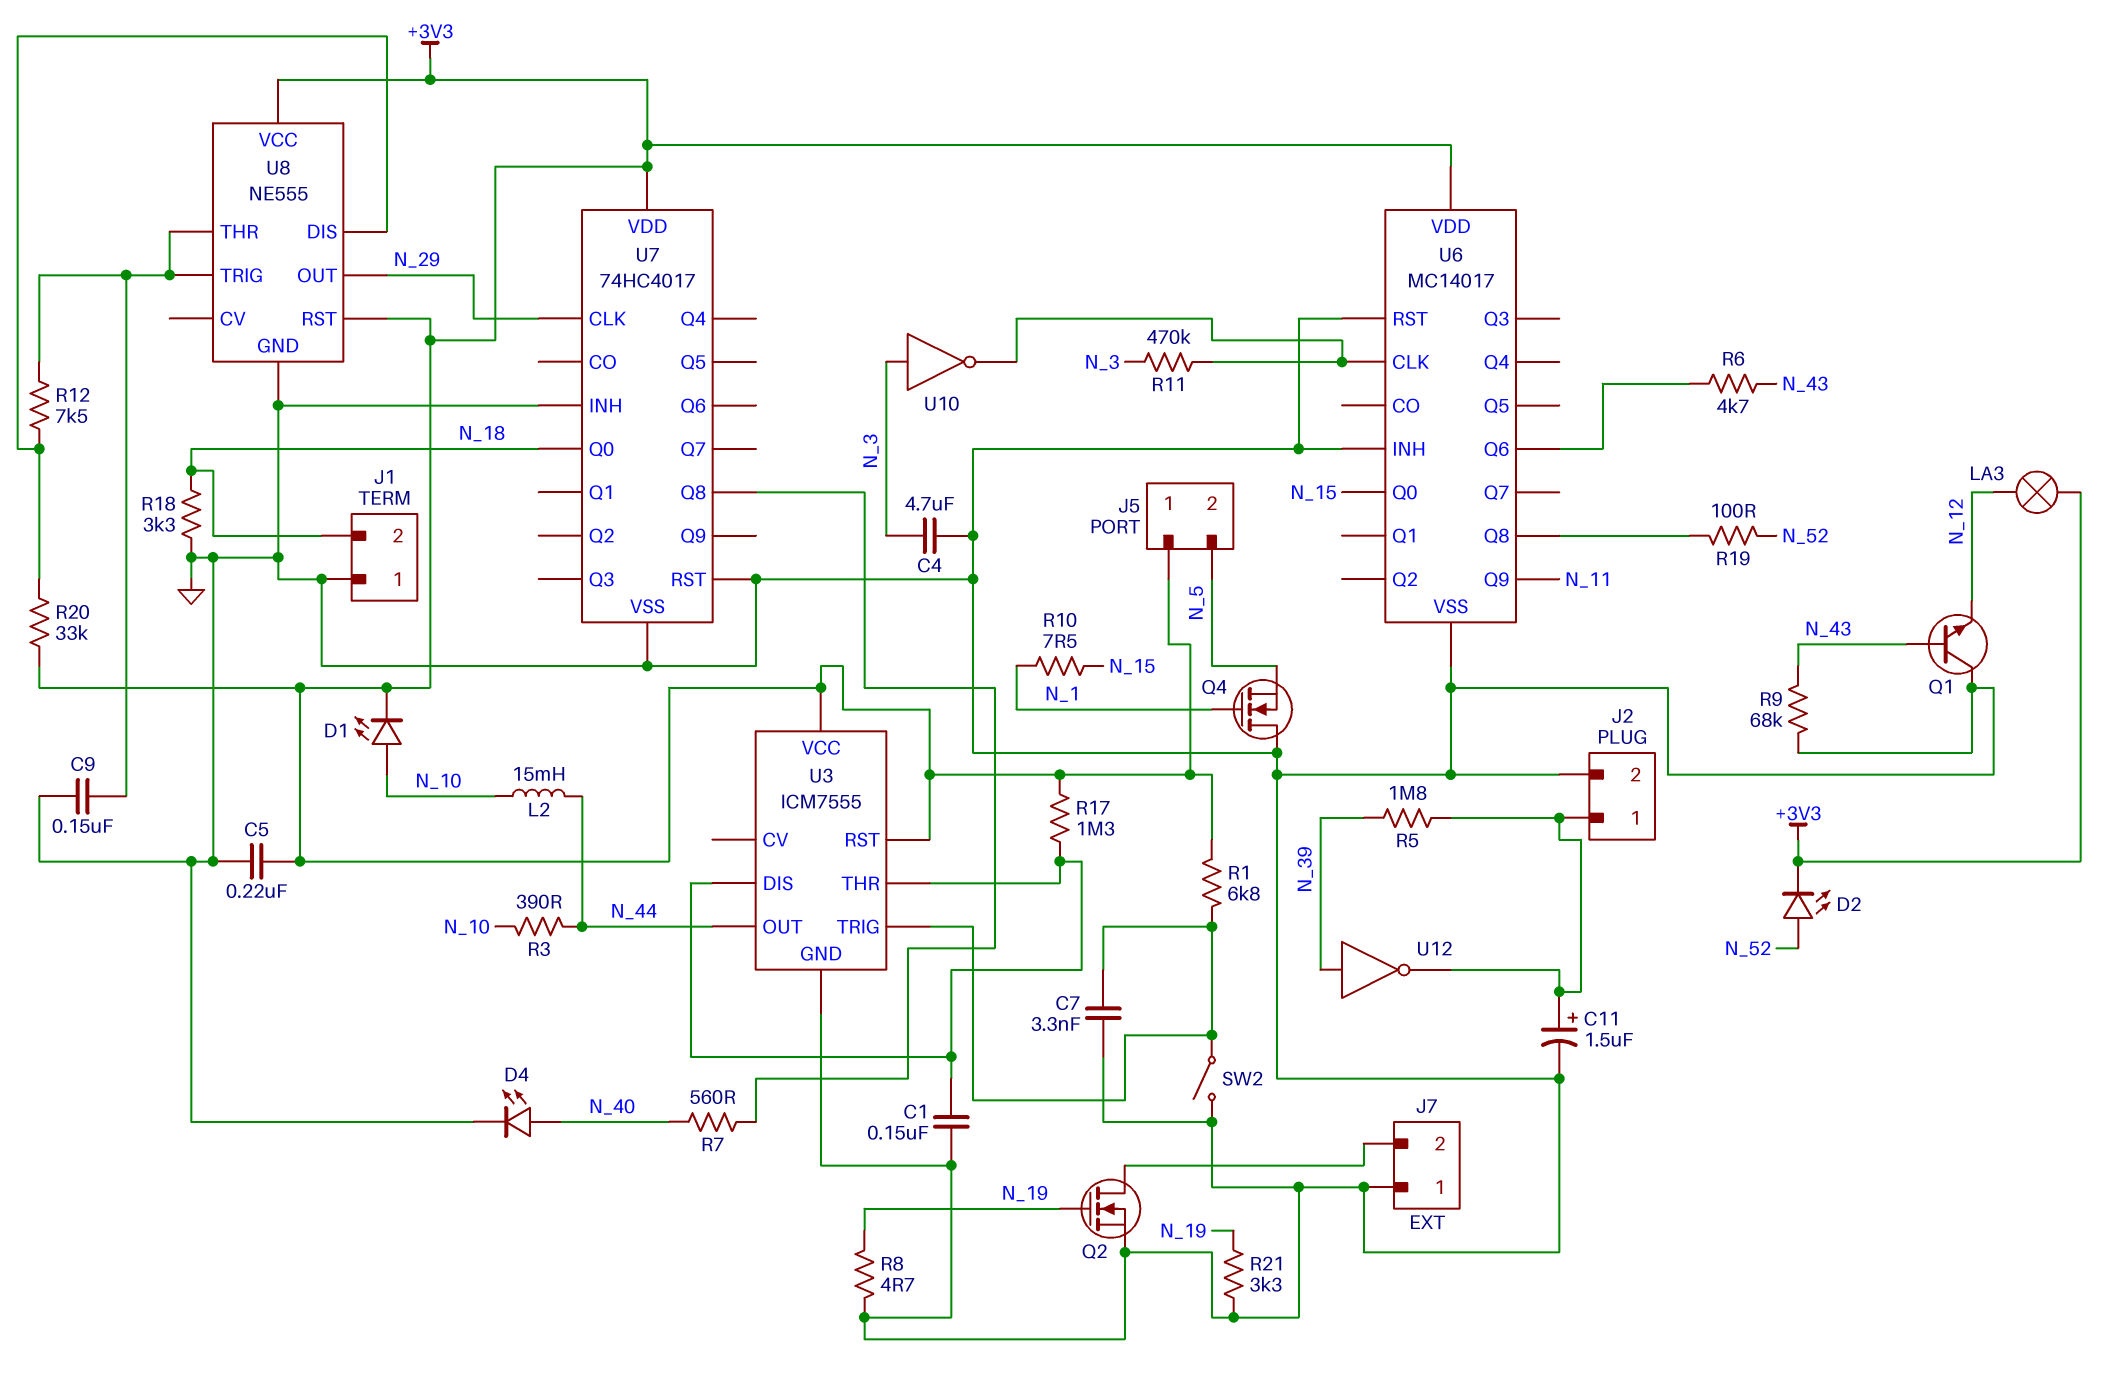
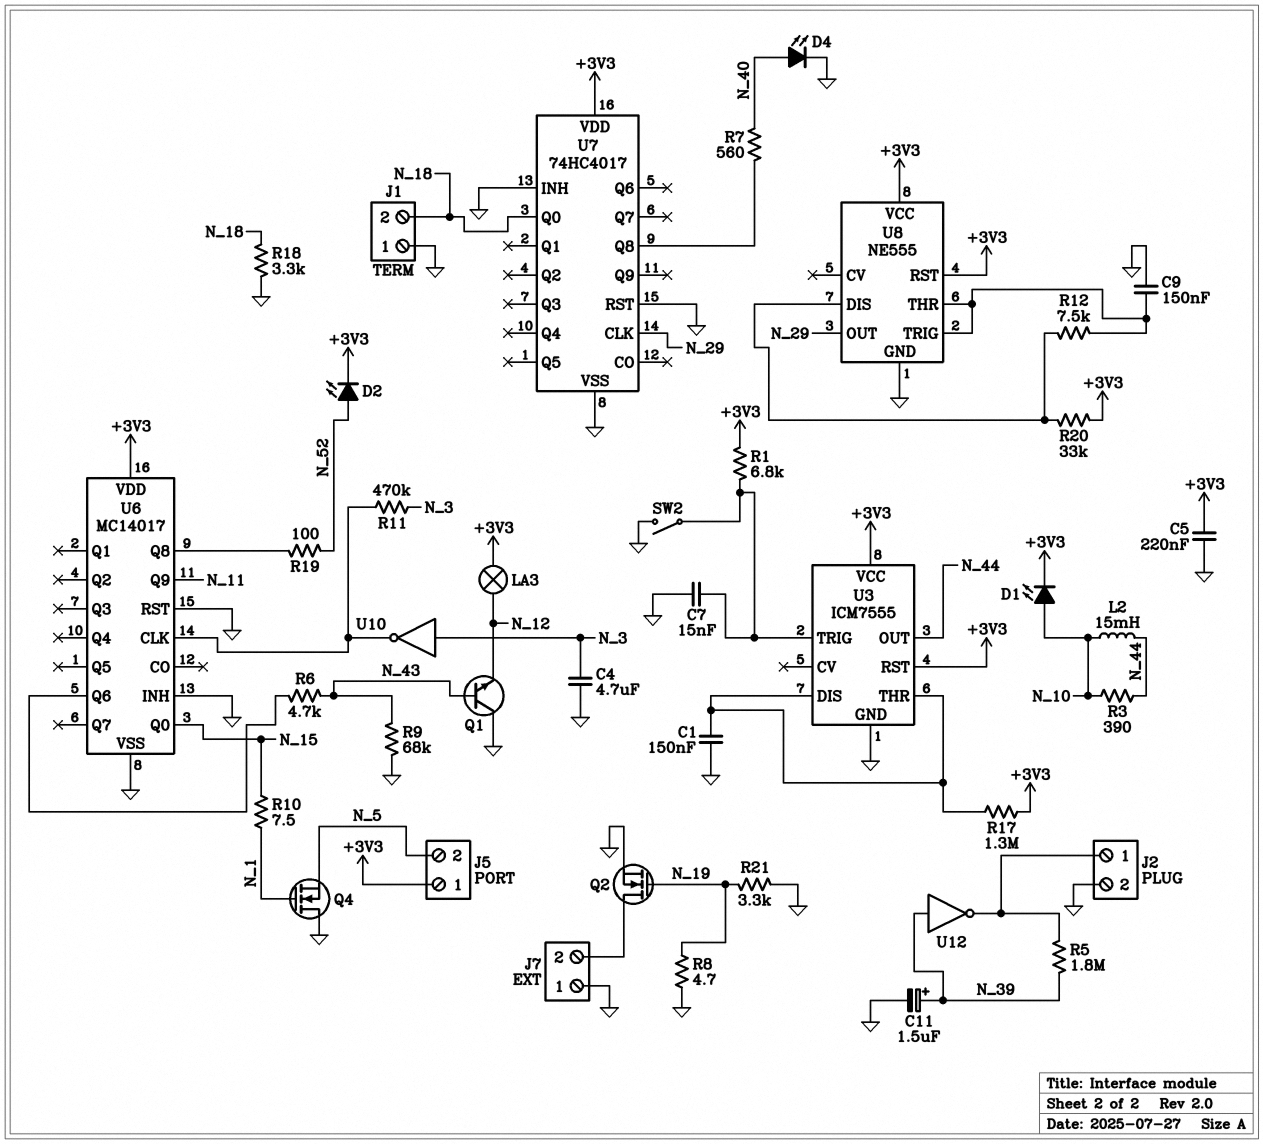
C7: 3.3nF (GND, U3/TRIG) -> 15nF (GND, U3/TRIG)
C11: 1.5uF (plus J2/1, minus GND) -> 1.5uF (plus N_39, minus GND)

